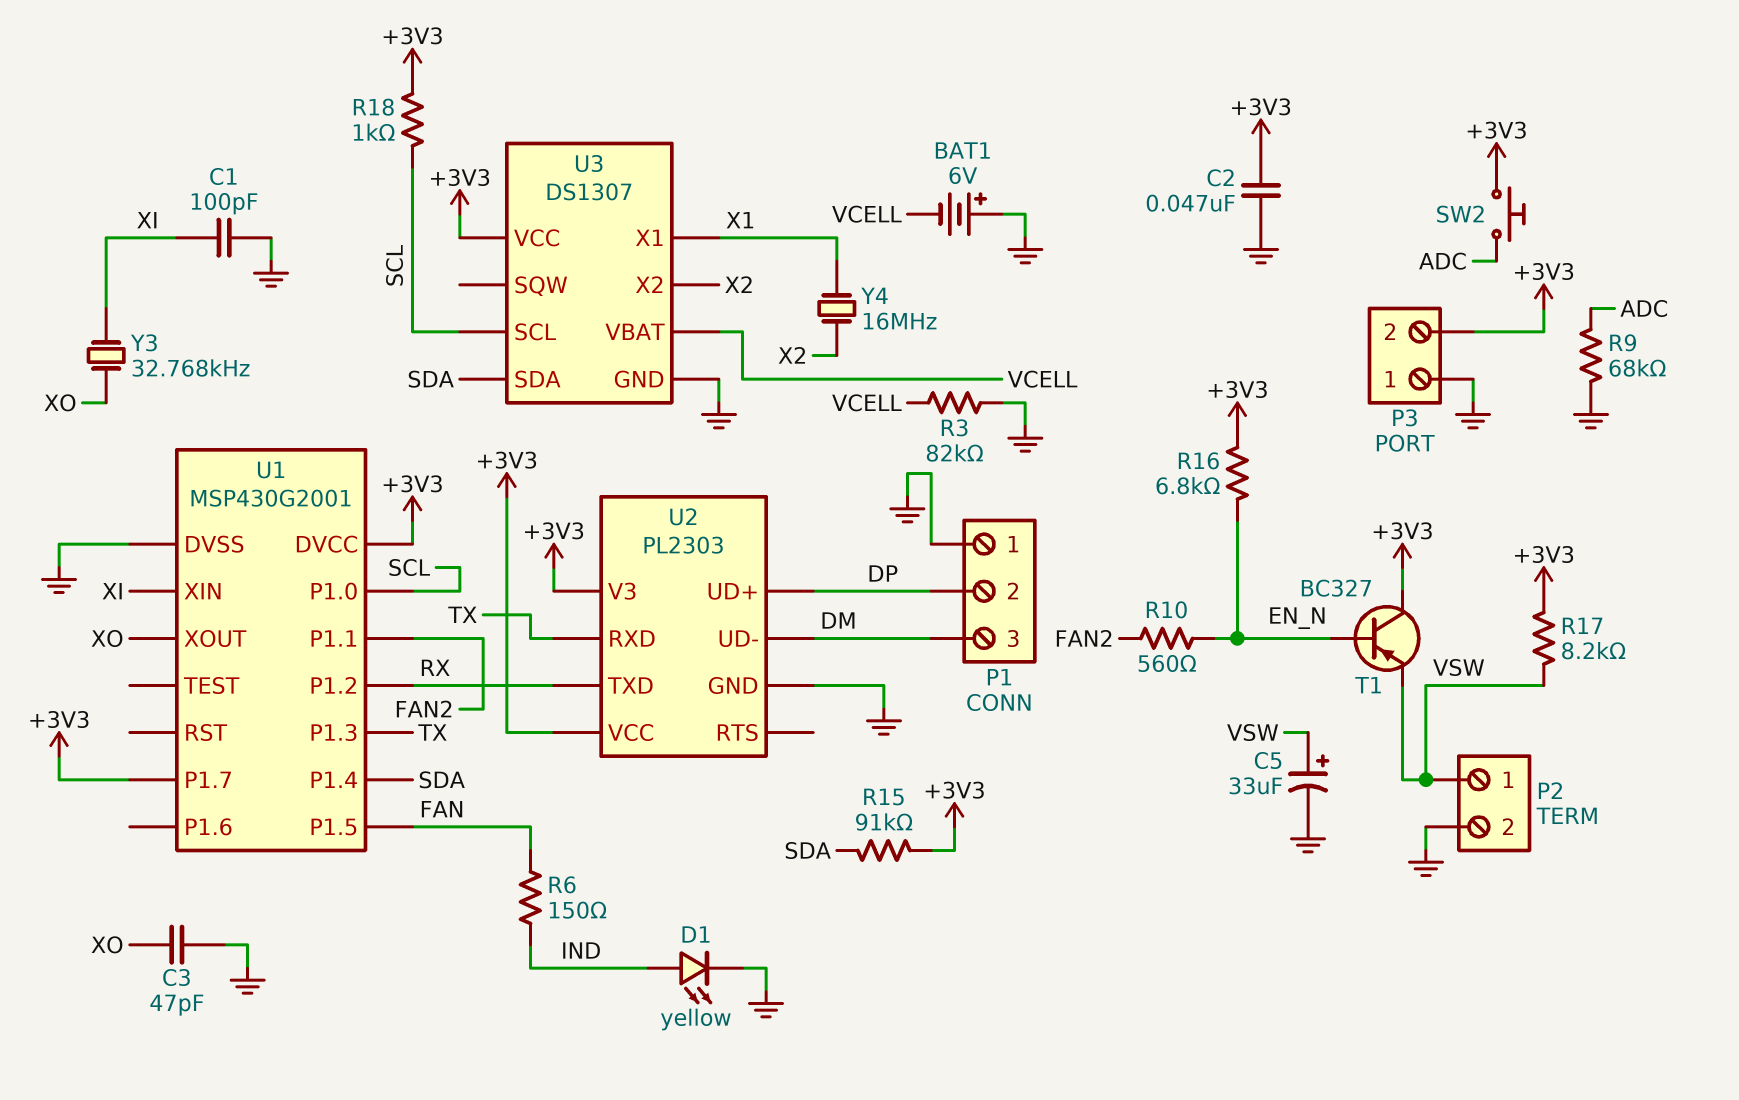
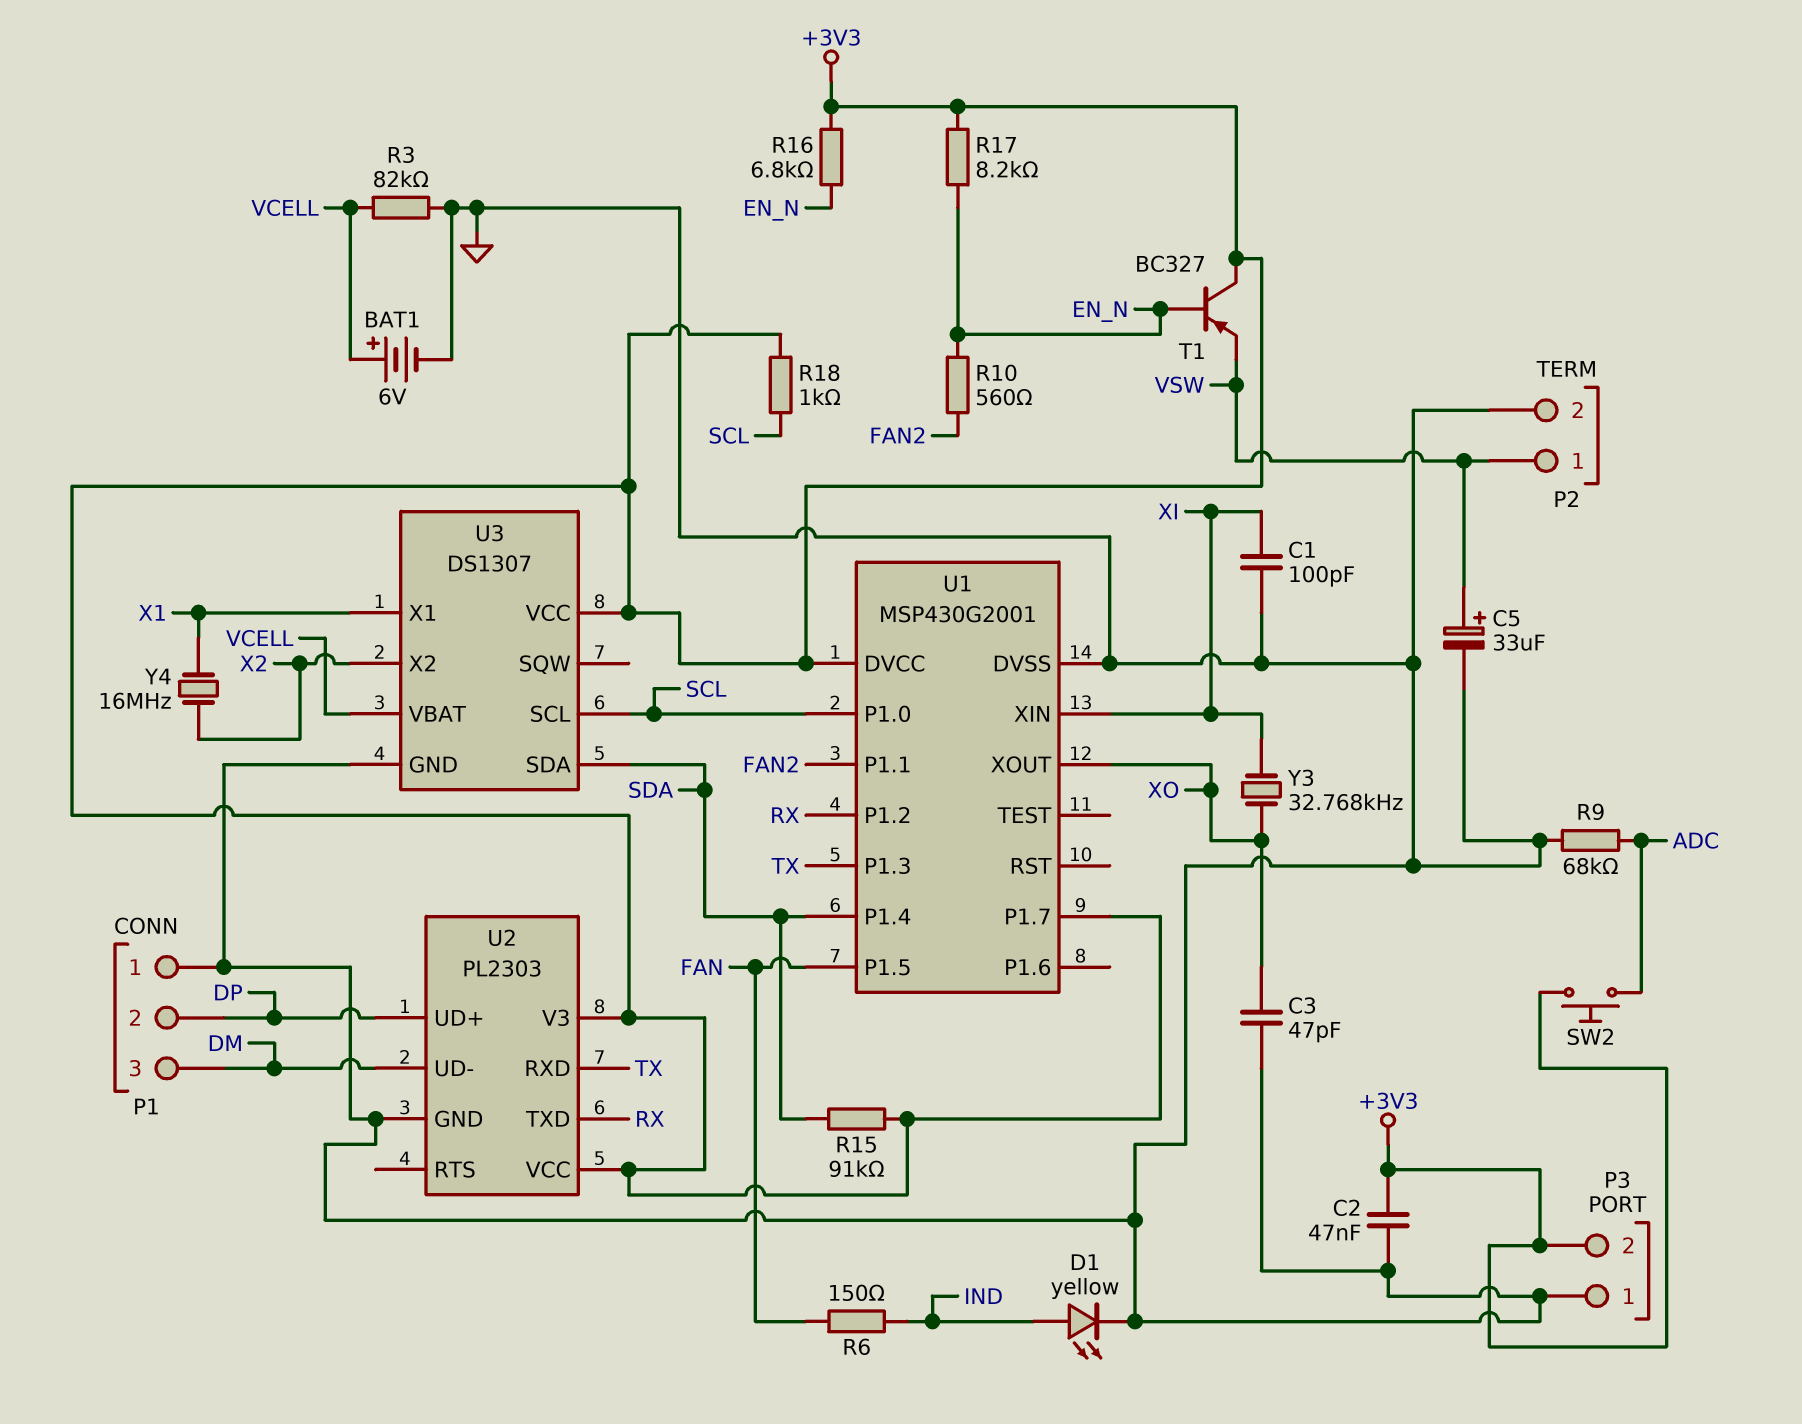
BAT1: 6V (plus GND, minus VCELL) -> 6V (plus VCELL, minus GND)
R17: 8.2k (+3V3, VSW) -> 8.2k (+3V3, EN_N)

